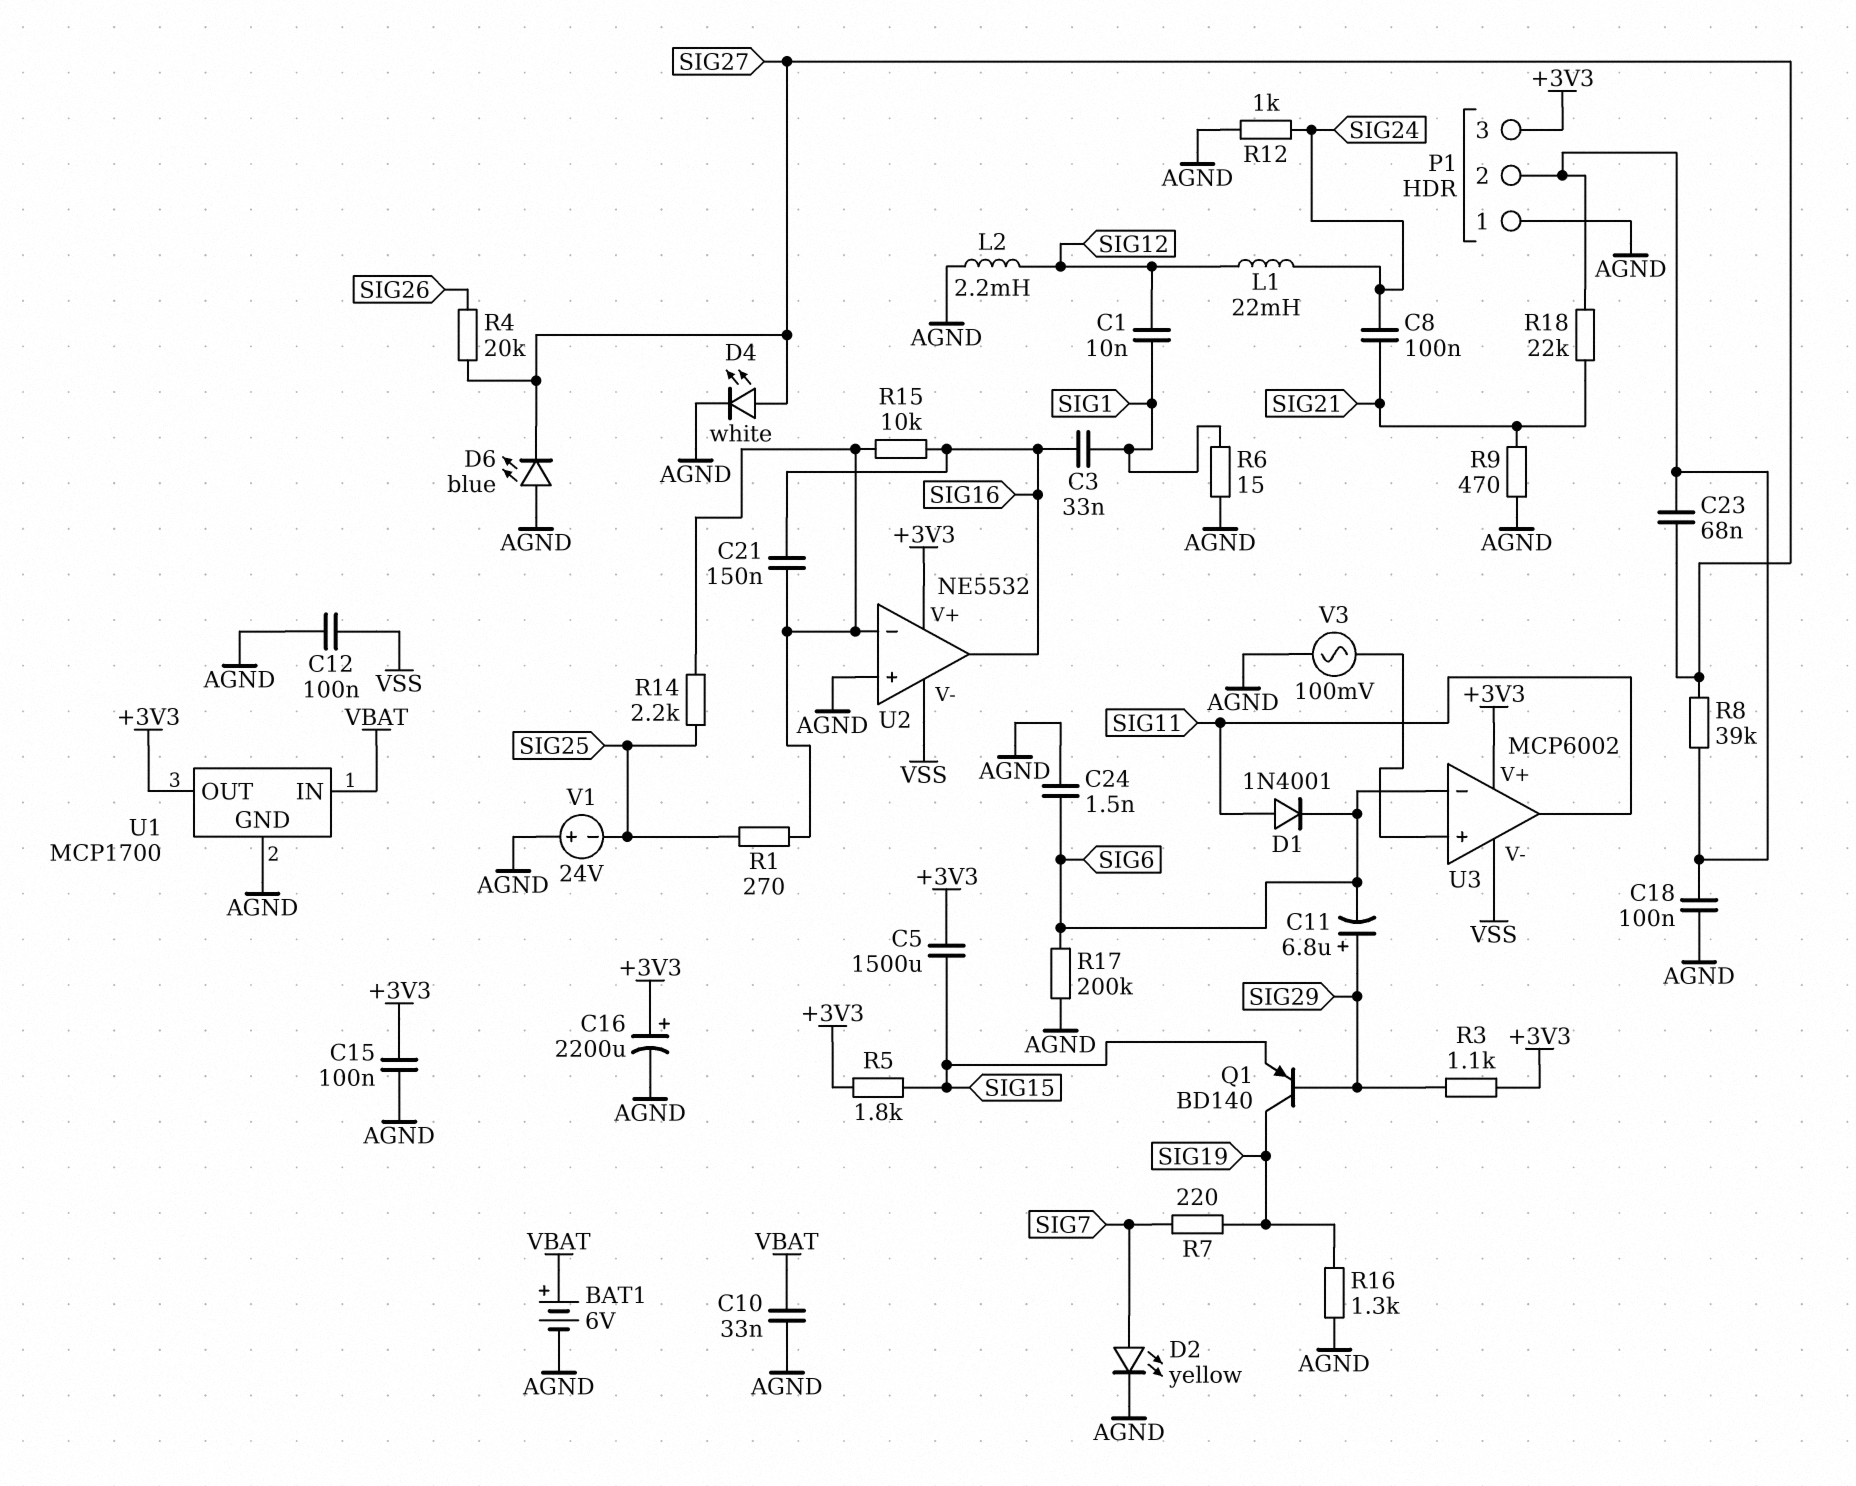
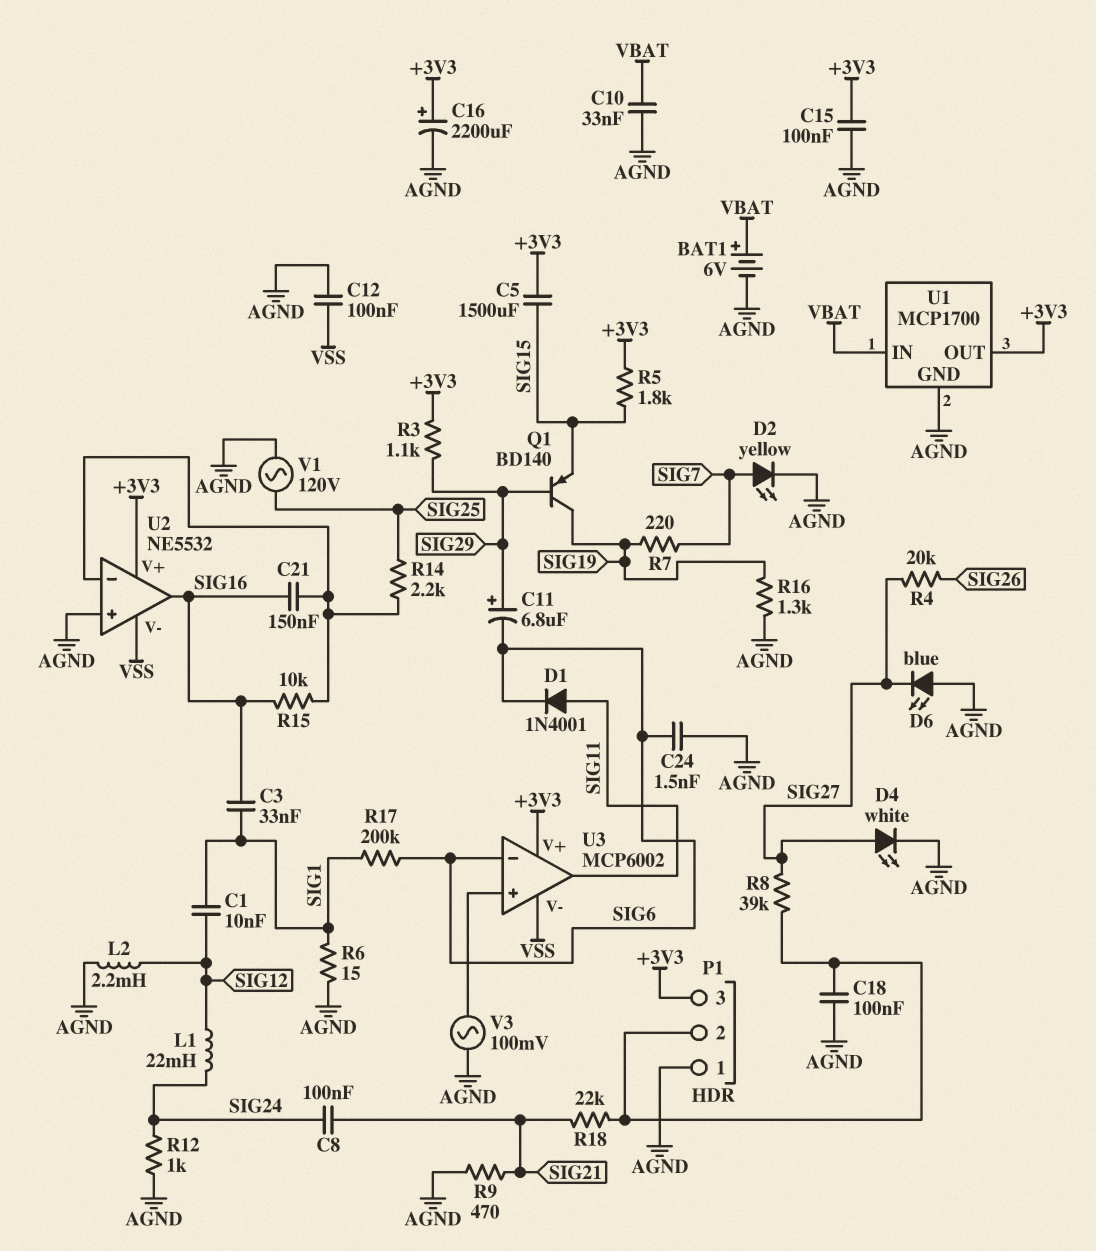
C23: 68nF (P1/2, SIG27) -> none
R1: 270 (SIG25, U2/in-) -> none
R17: 200k (AGND, SIG6) -> 200k (SIG1, SIG6)
V1: 24V (plus AGND, minus SIG25) -> AC 120V (AGND, SIG25)

